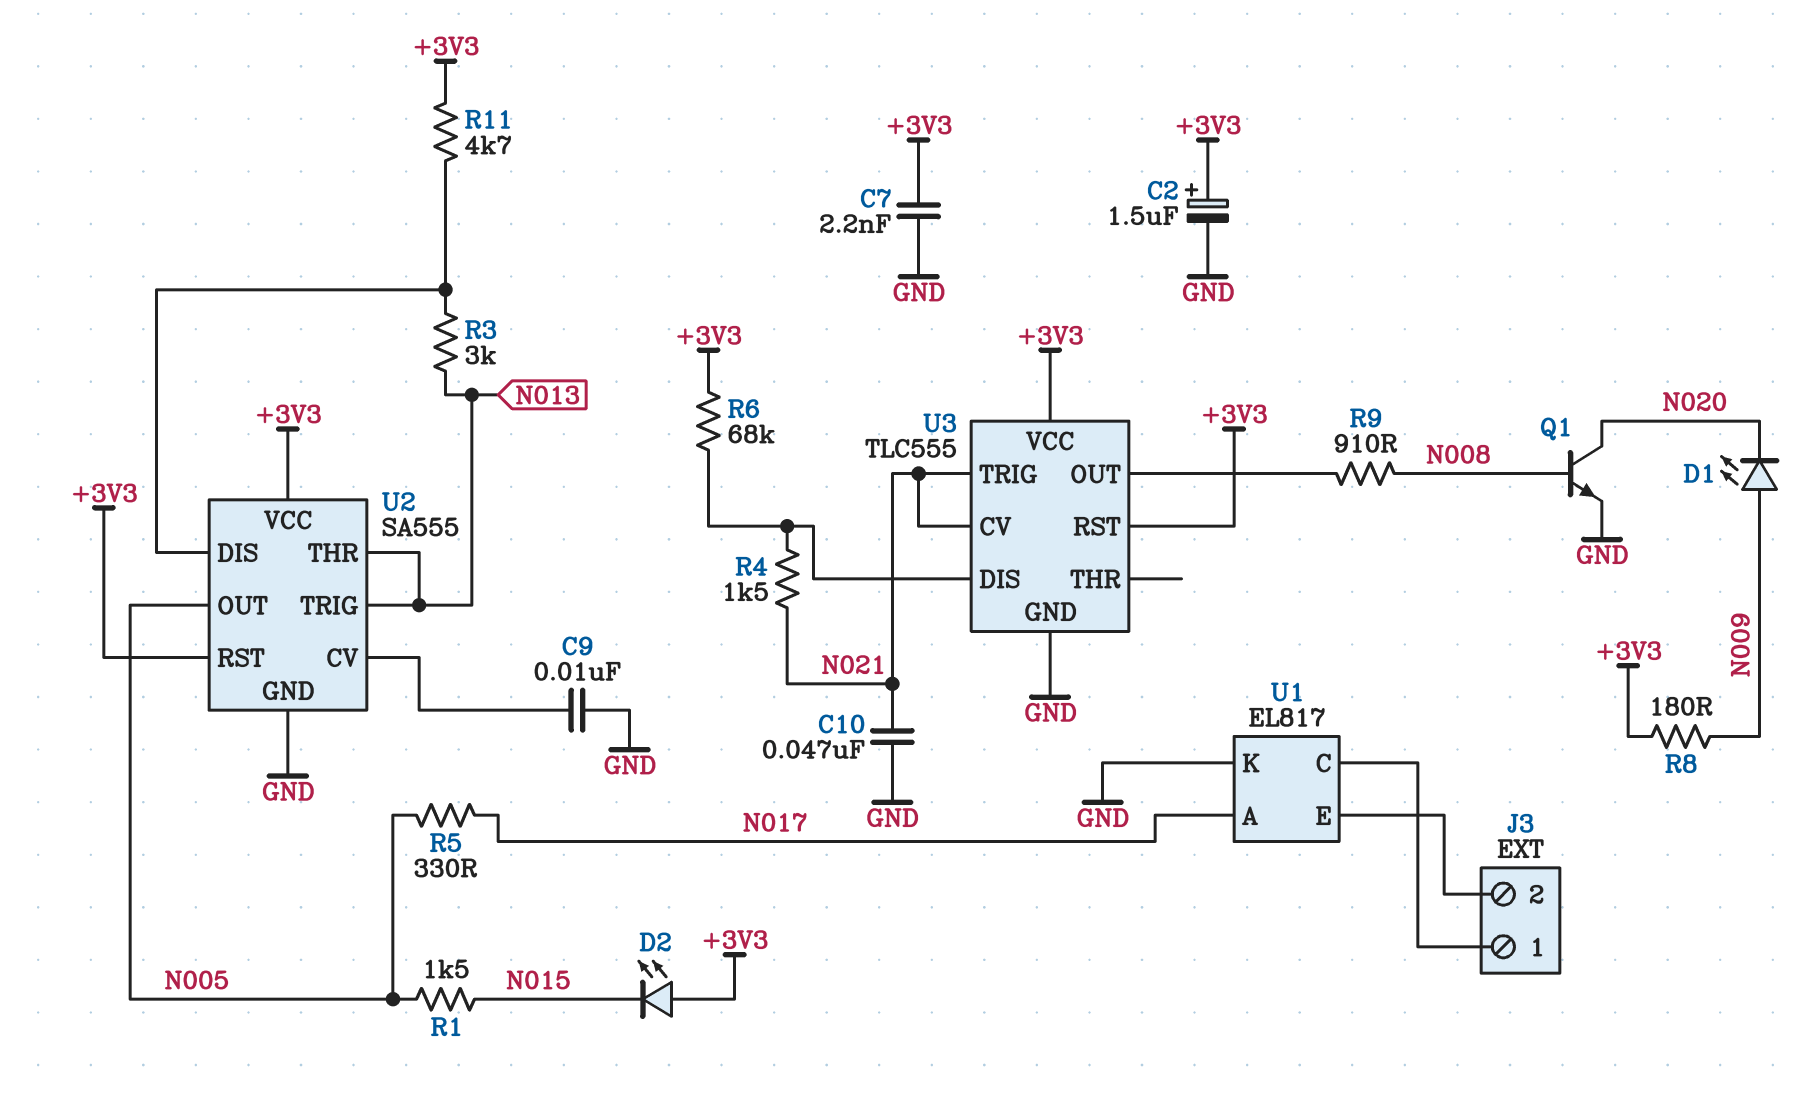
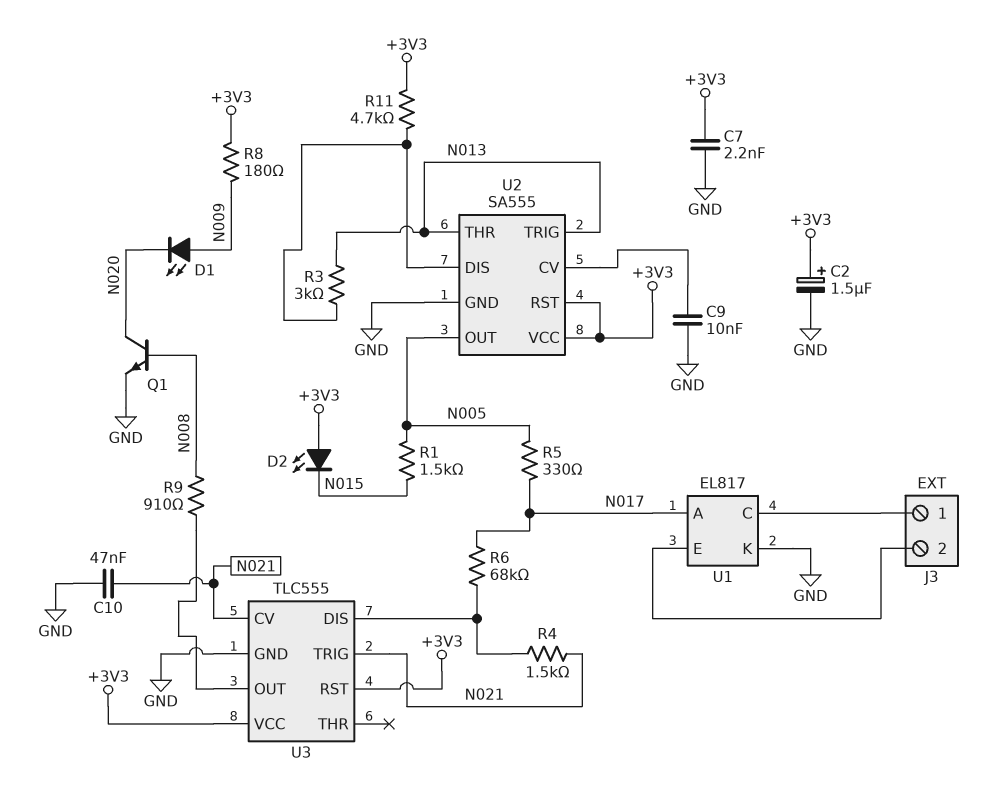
R6: 68k (+3V3, U3/DIS) -> 68k (N017, U3/DIS)

